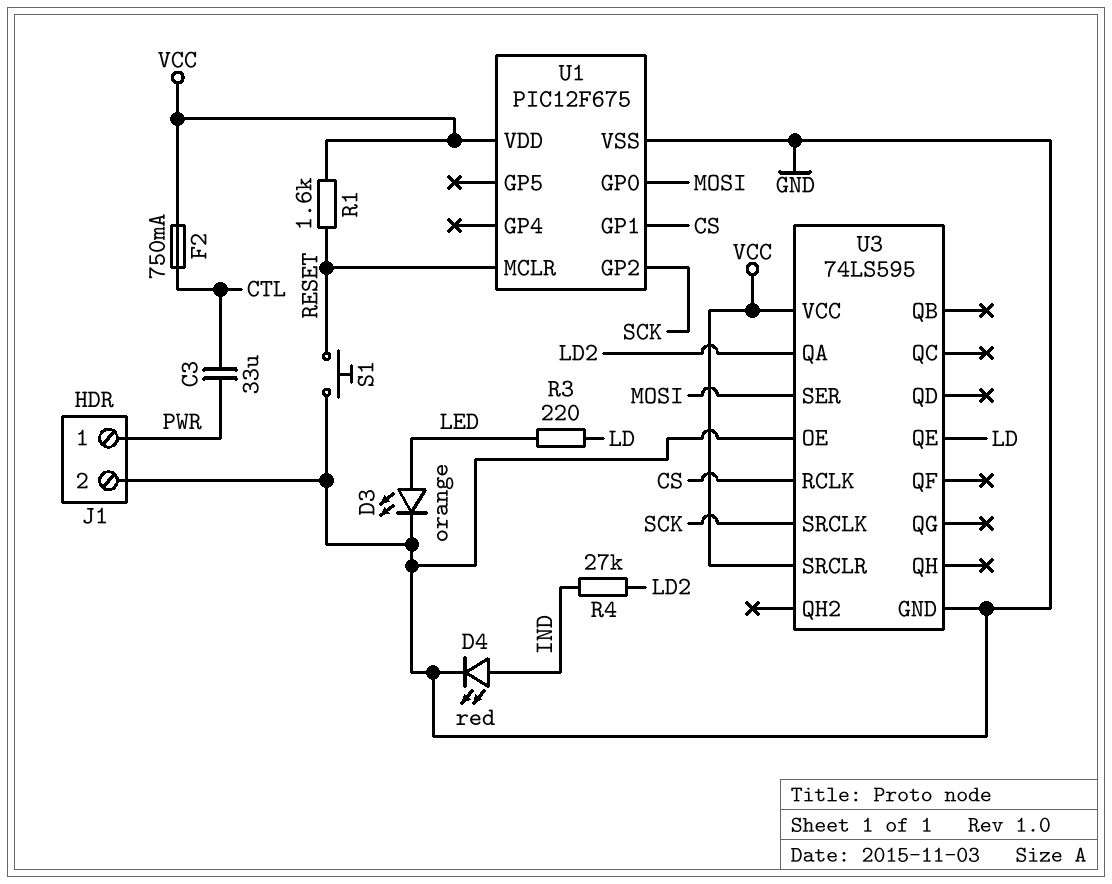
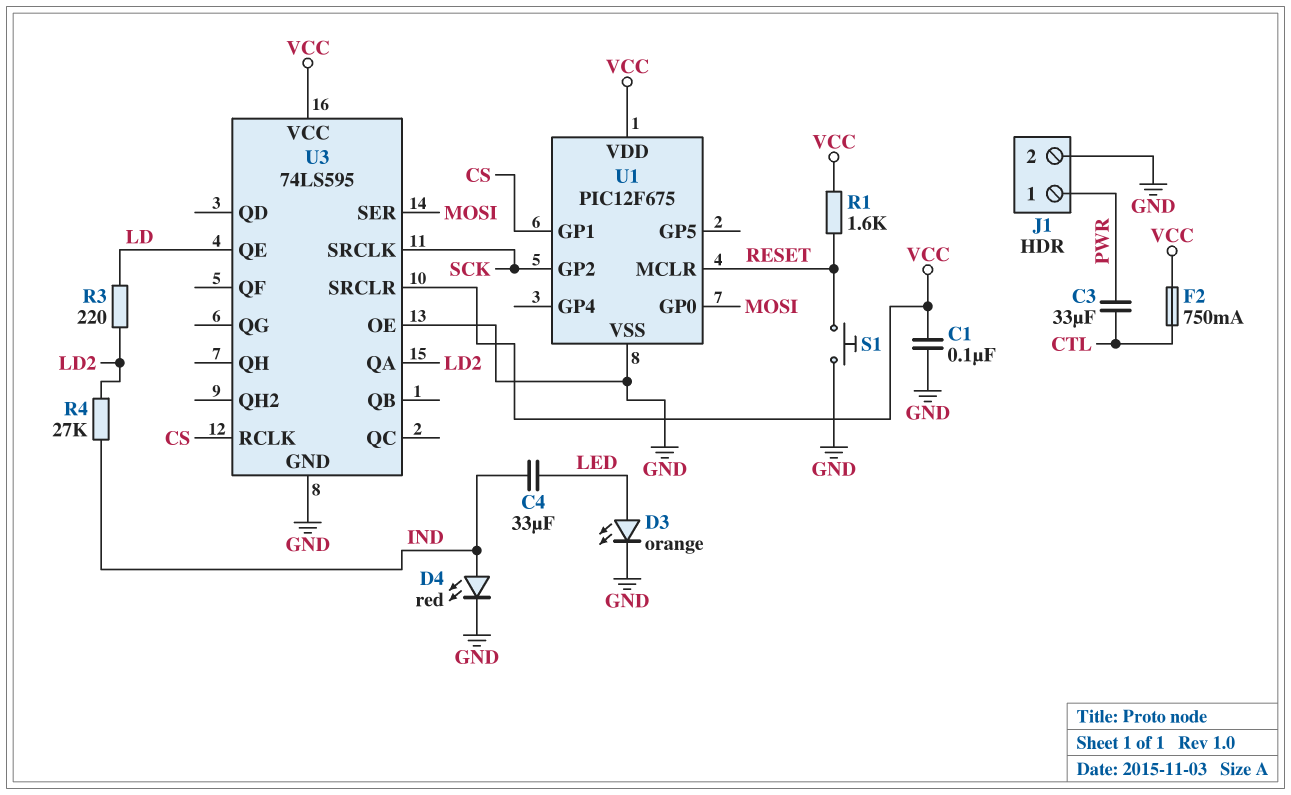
C1: none -> 100nF (GND, VCC)
C4: none -> 33uF (IND, LED)
R3: 220 (LD, LED) -> 220 (LD, LD2)

